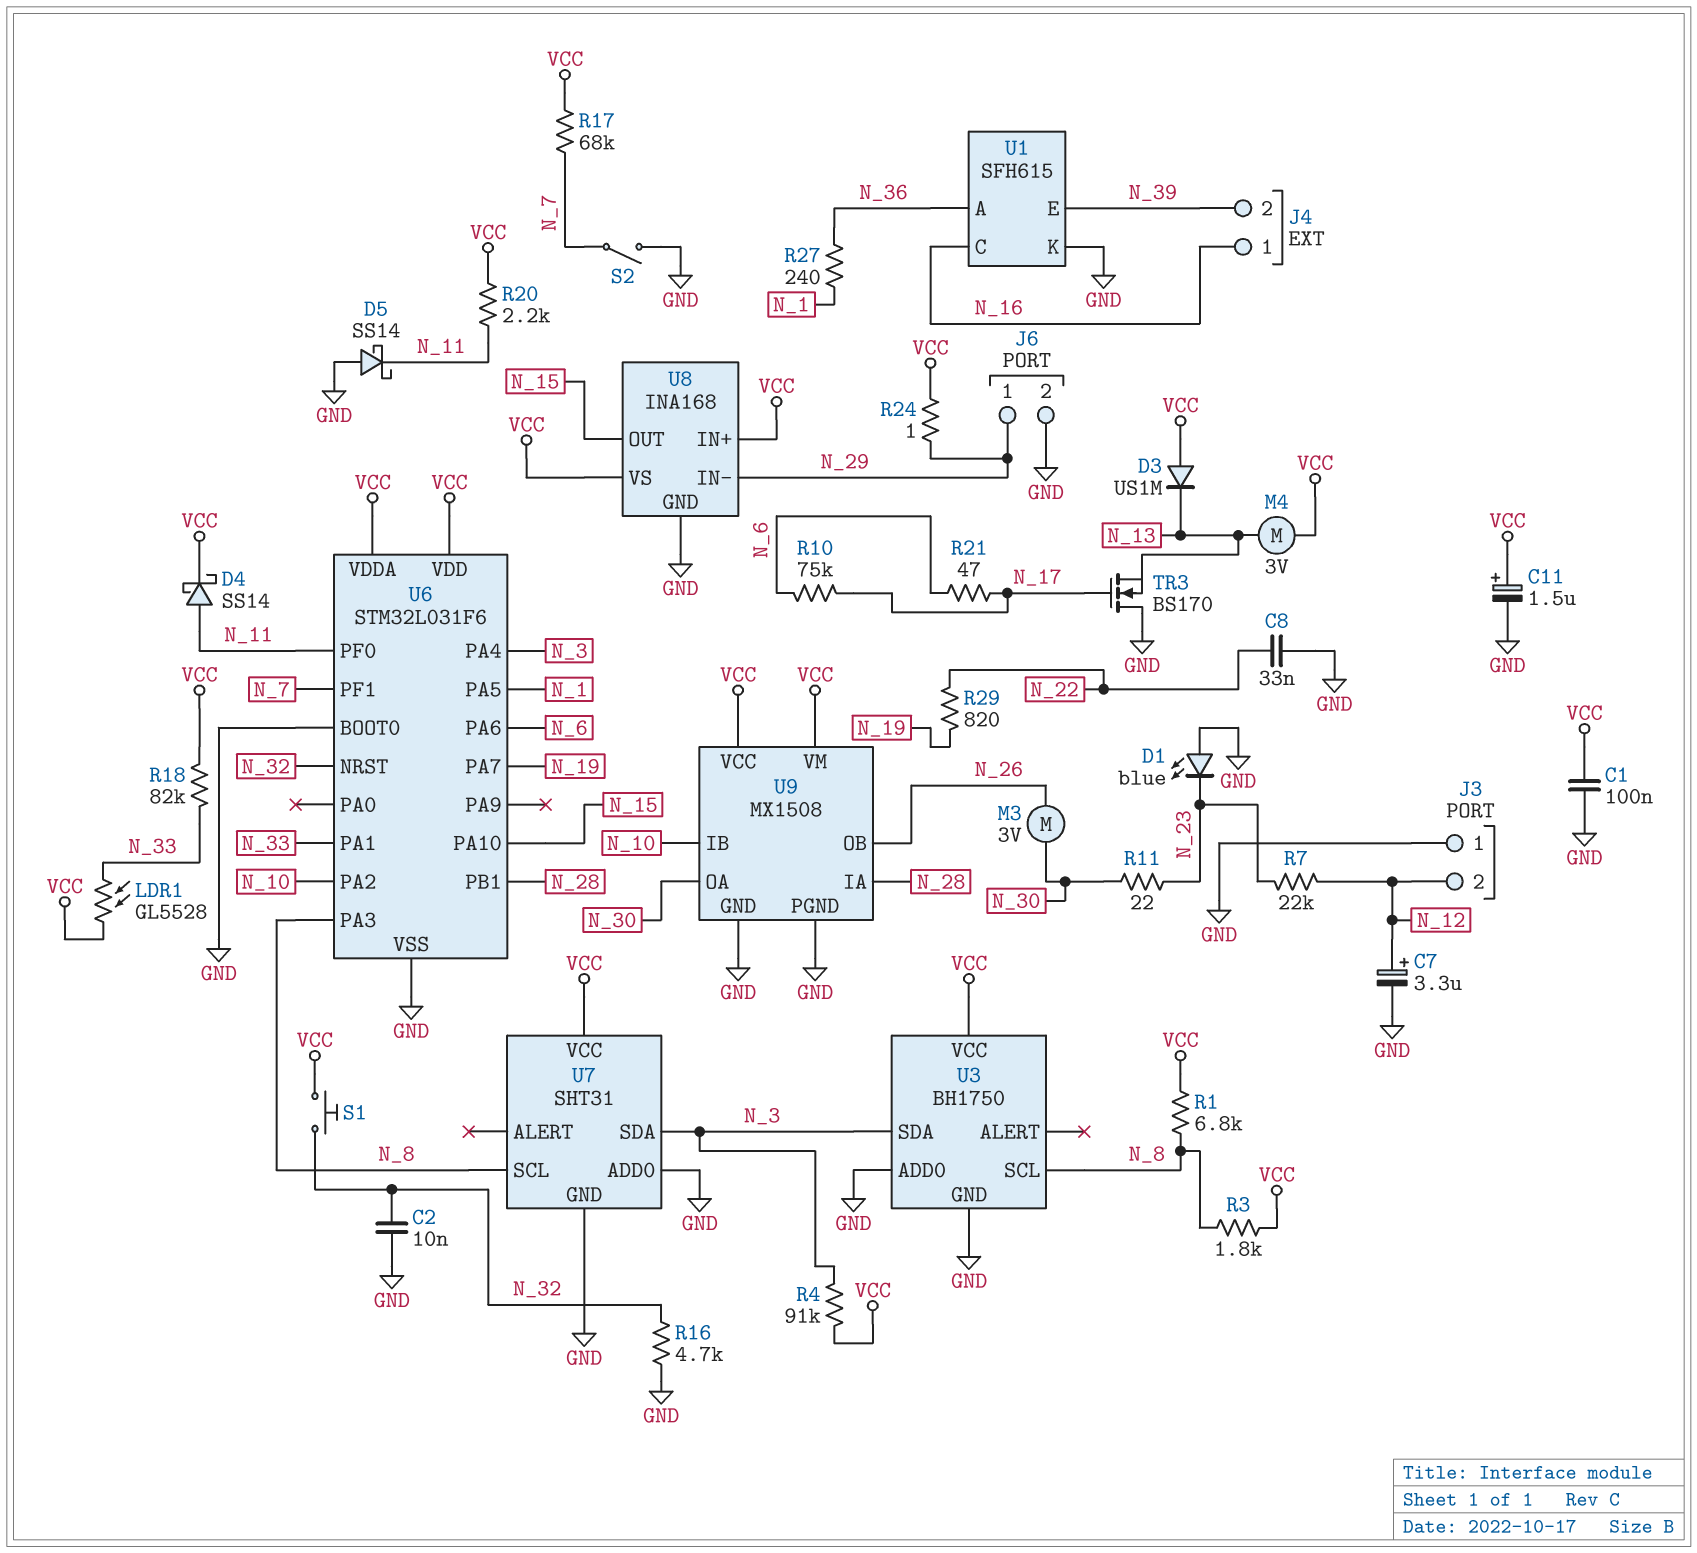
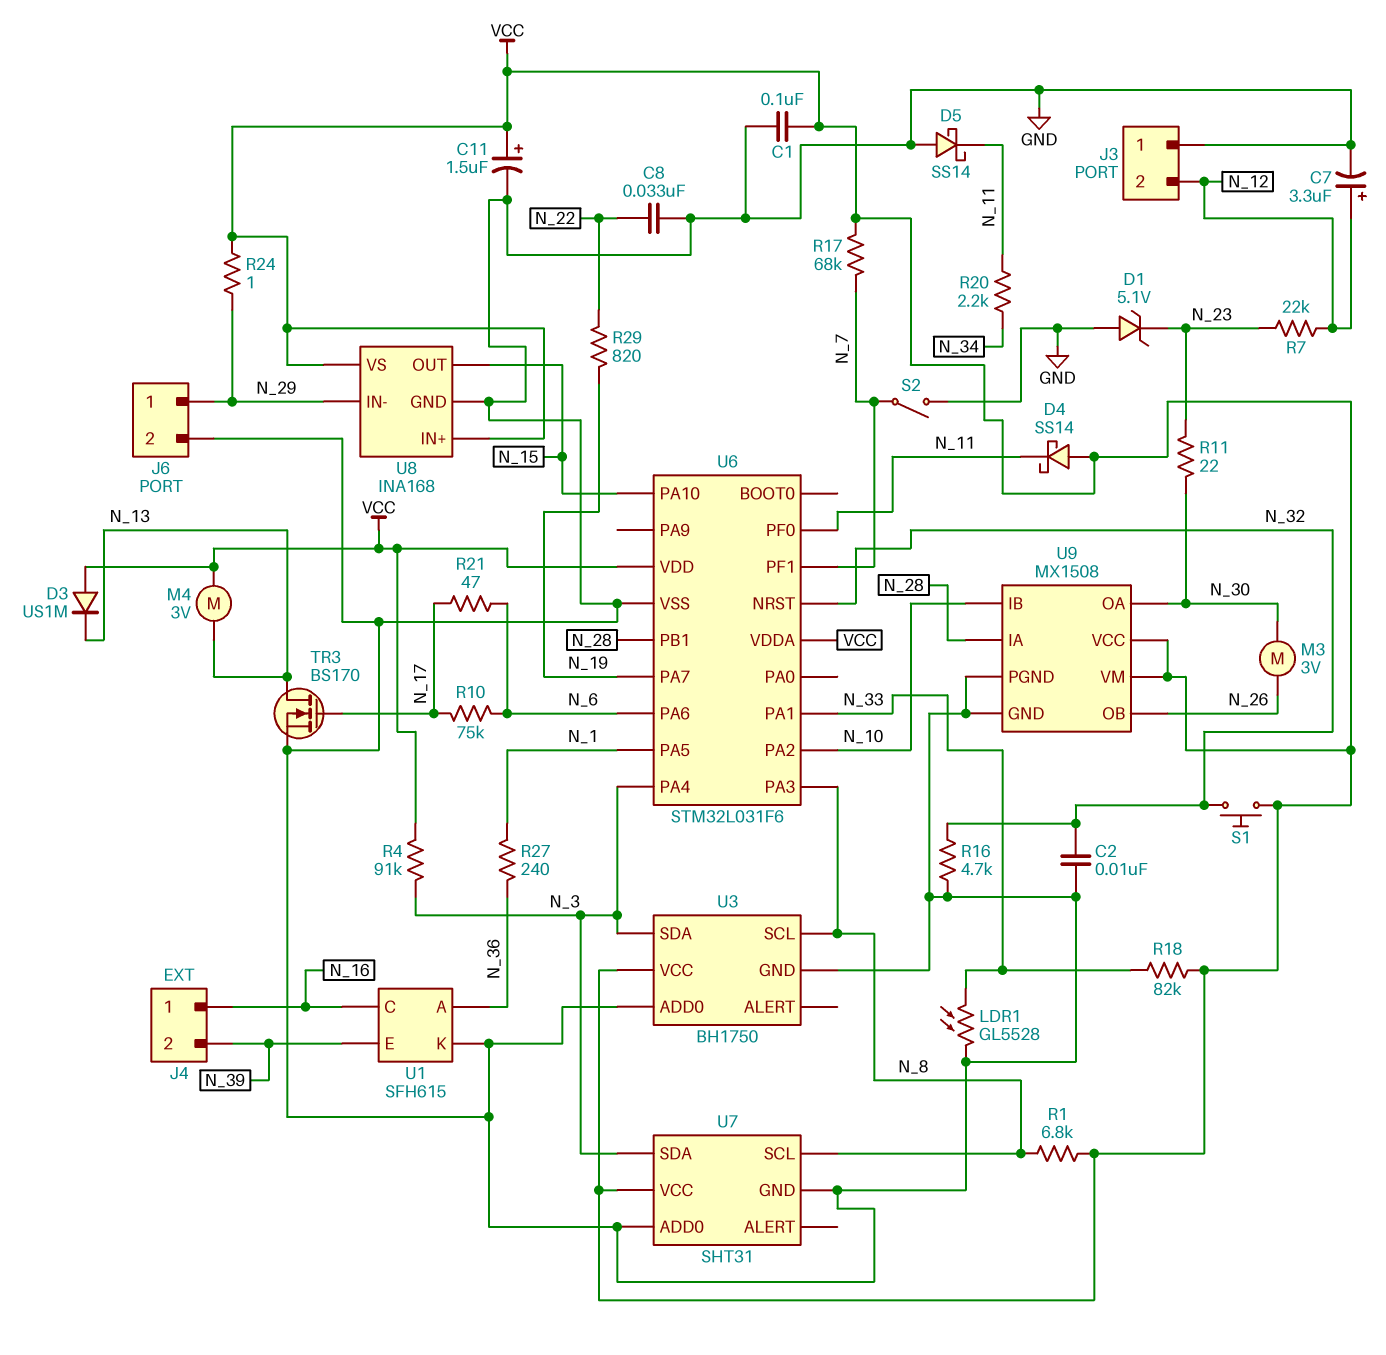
D1: LED blue (A GND, K N_23) -> zener 5.1V (A GND, K N_23)
D4: schottky SS14 (A N_11, K VCC) -> schottky SS14 (A VCC, K N_11)
LDR1: GL5528 (N_33, VCC) -> GL5528 (GND, N_33)
R3: 1.8k (N_8, VCC) -> none
R20: 2.2k (N_11, VCC) -> 2.2k (N_11, N_34)
TR3: NMOS BS170 (G N_17, D GND, S N_13) -> NMOS BS170 (G N_17, D N_13, S GND)
U6 pin BOOT0: GND -> none

